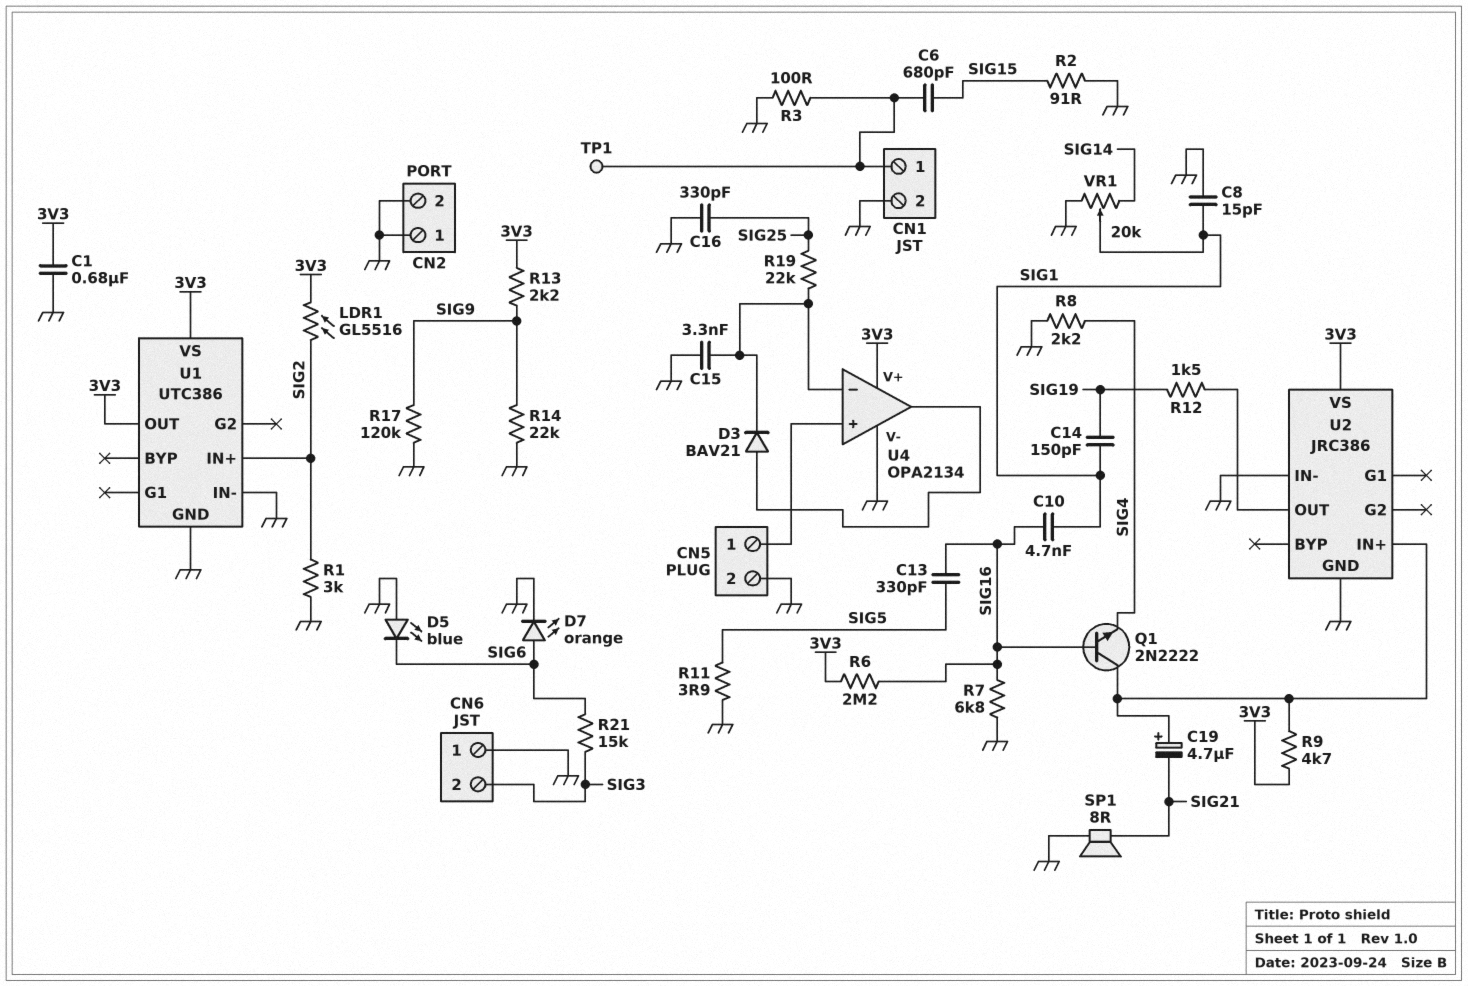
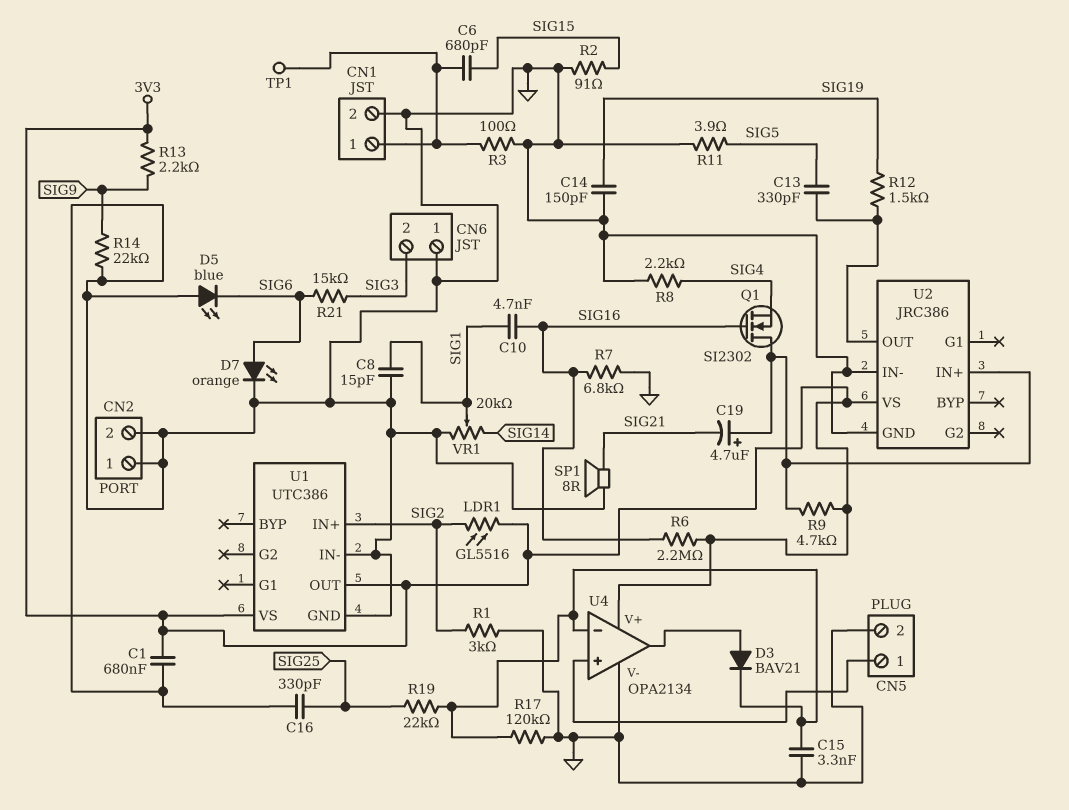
C13: 330pF (SIG5, SIG16) -> 330pF (SIG5, U2/OUT)
C14: 150pF (SIG1, SIG19) -> 150pF (GND, SIG19)
Q1: NPN 2N2222 (B SIG16, C U2/IN+, E SIG4) -> NMOS SI2302 (G SIG16, D U2/IN+, S SIG4)
R17: 120k (GND, SIG9) -> 120k (GND, U4/in-)

